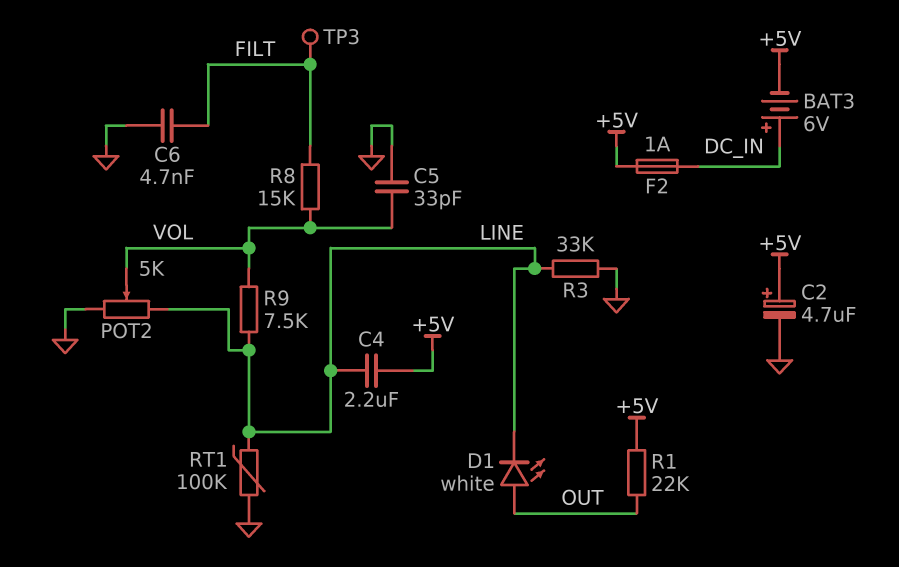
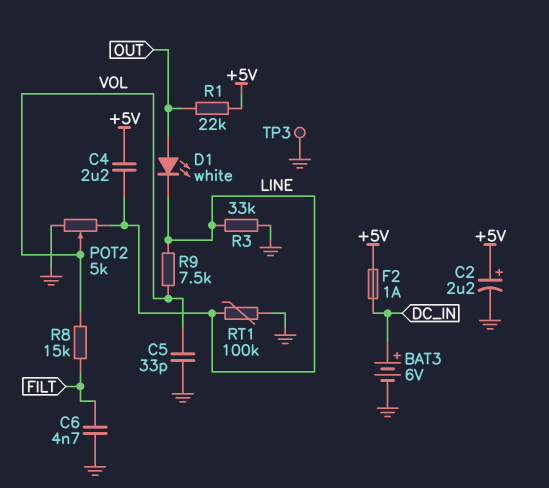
BAT3: 6V (plus DC_IN, minus +5V) -> 6V (plus DC_IN, minus GND)
C2: 4.7uF (plus +5V, minus GND) -> 2.2uF (plus +5V, minus GND)
TP3: test point (FILT) -> test point (GND)

